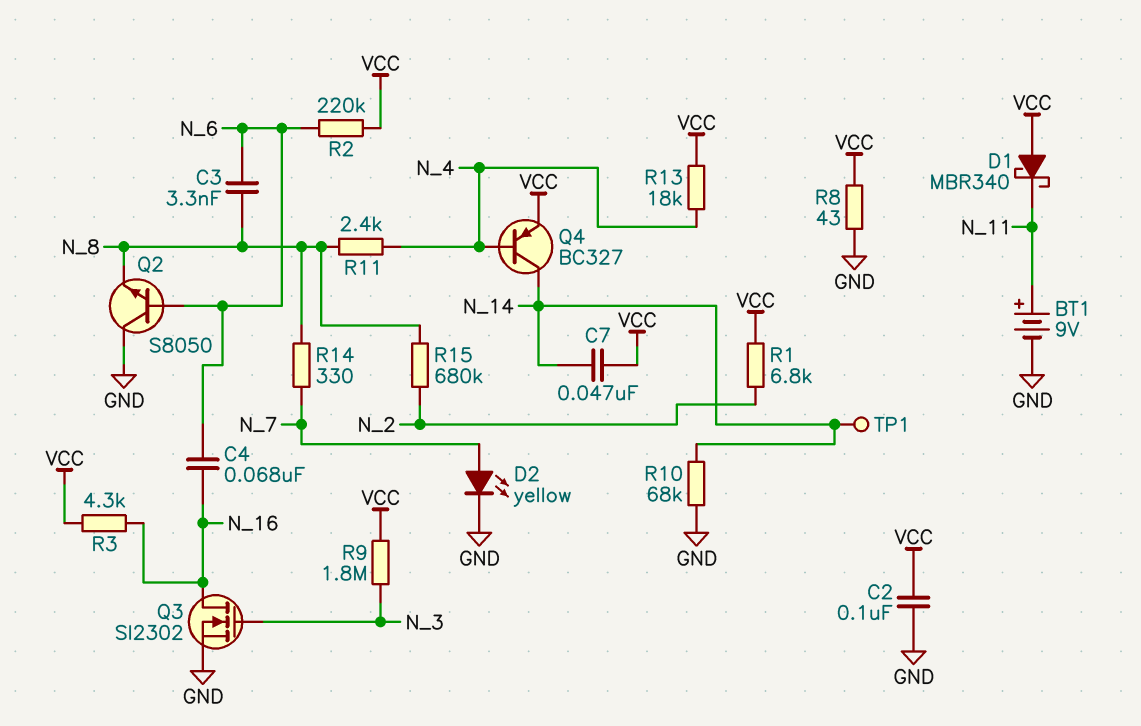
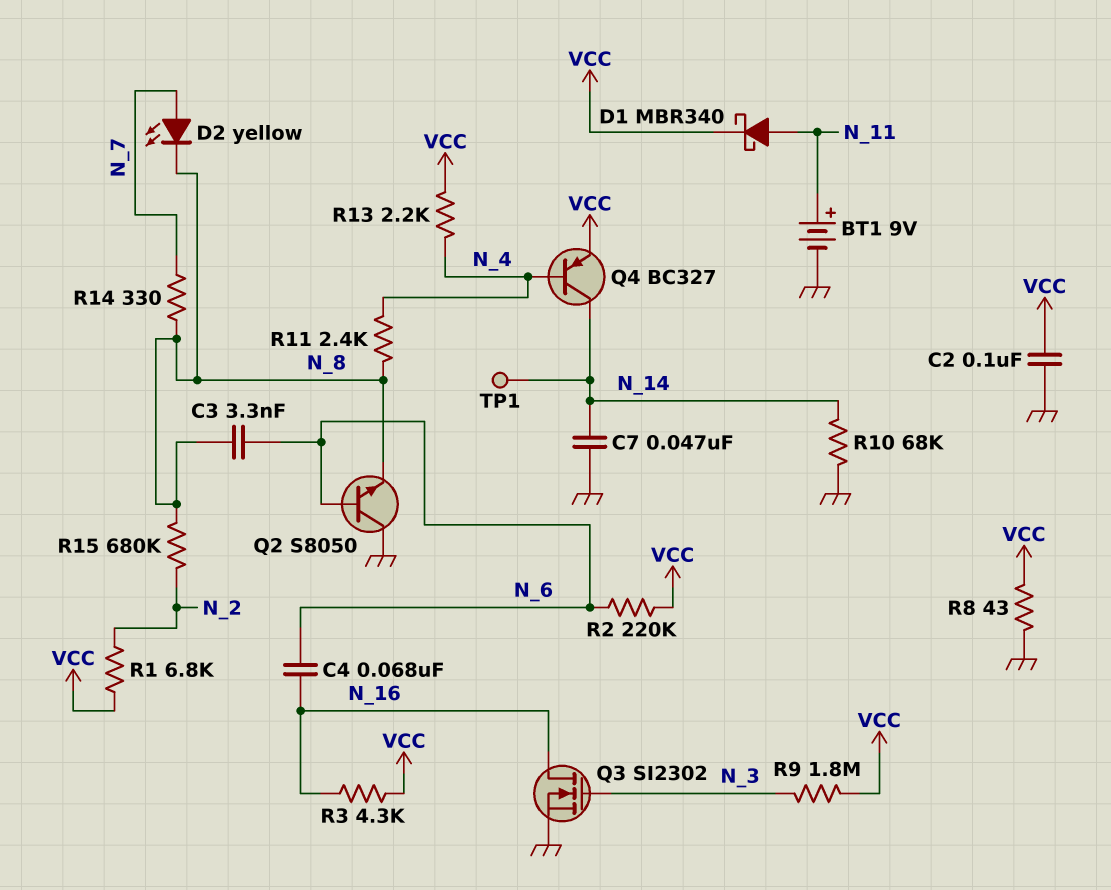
C7: 47nF (N_14, VCC) -> 47nF (GND, N_14)
D1: schottky MBR340 (A VCC, K N_11) -> schottky MBR340 (A N_11, K VCC)
D2: LED yellow (A N_7, K GND) -> LED yellow (A N_7, K N_8)
R13: 18k (N_4, VCC) -> 2.2k (N_4, VCC)

